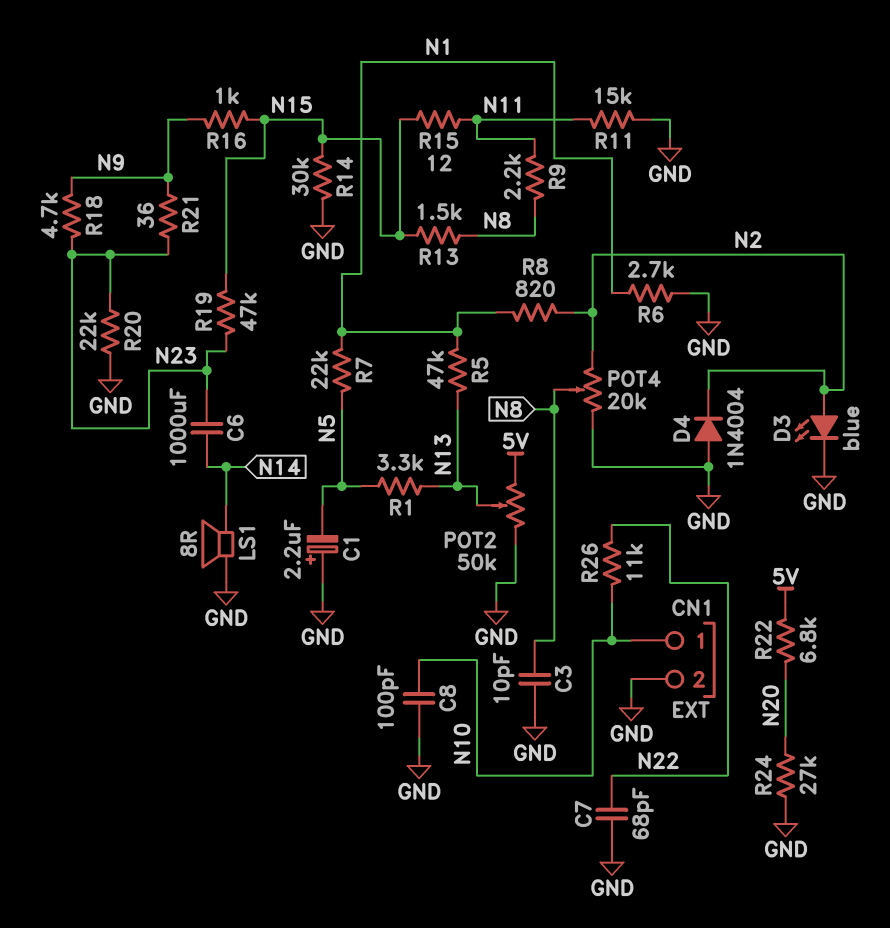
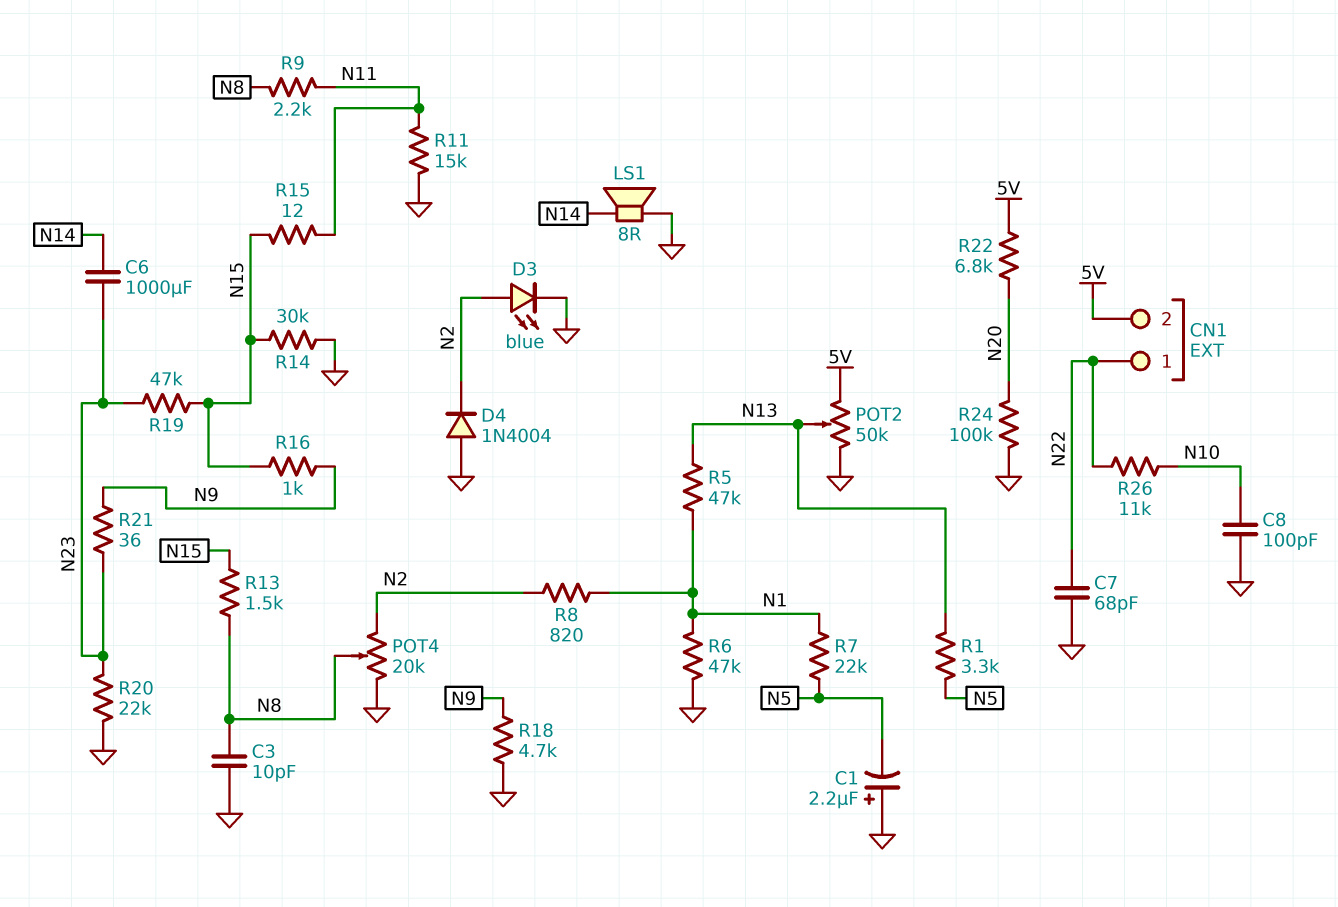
CN1 pin 1: N10 -> N22
CN1 pin 2: GND -> 5V
R6: 2.7k (GND, N1) -> 47k (GND, N1)
R18: 4.7k (N9, N23) -> 4.7k (GND, N9)
R24: 27k (GND, N20) -> 100k (GND, N20)

